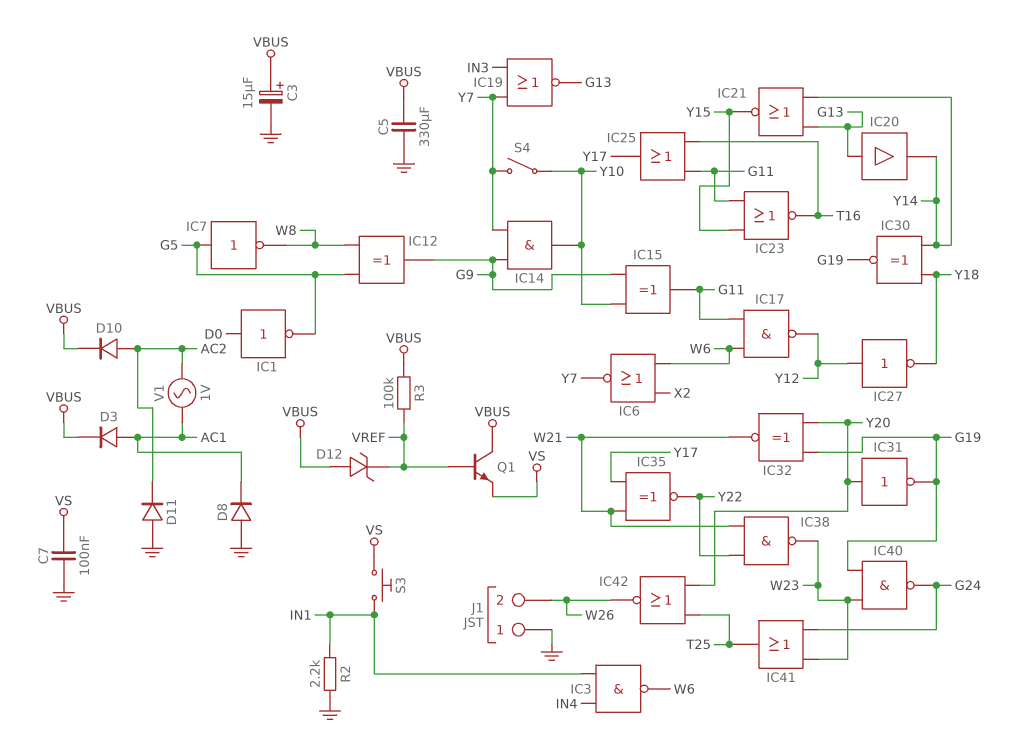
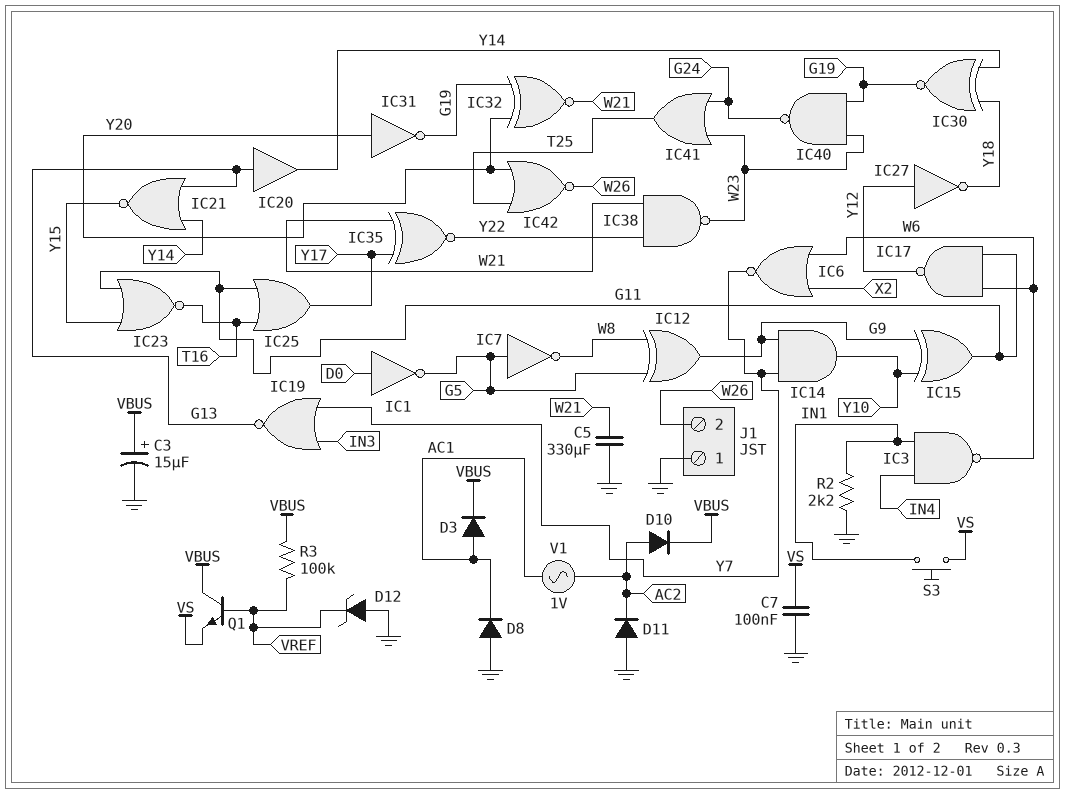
C5: 330uF (GND, VBUS) -> 330uF (GND, W21)
D12: zener (A VBUS, K VREF) -> zener (A GND, K VREF)
S4: switch (Y7, Y10) -> none

